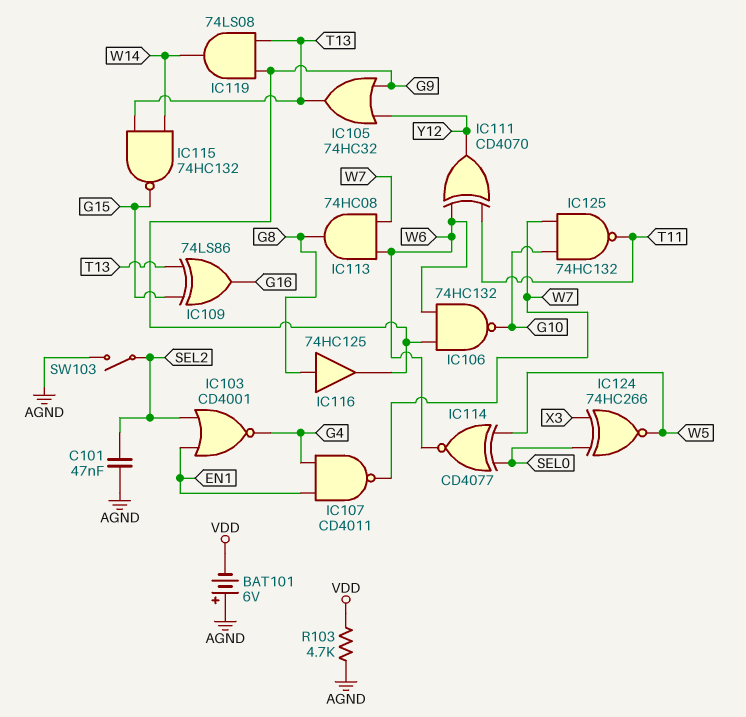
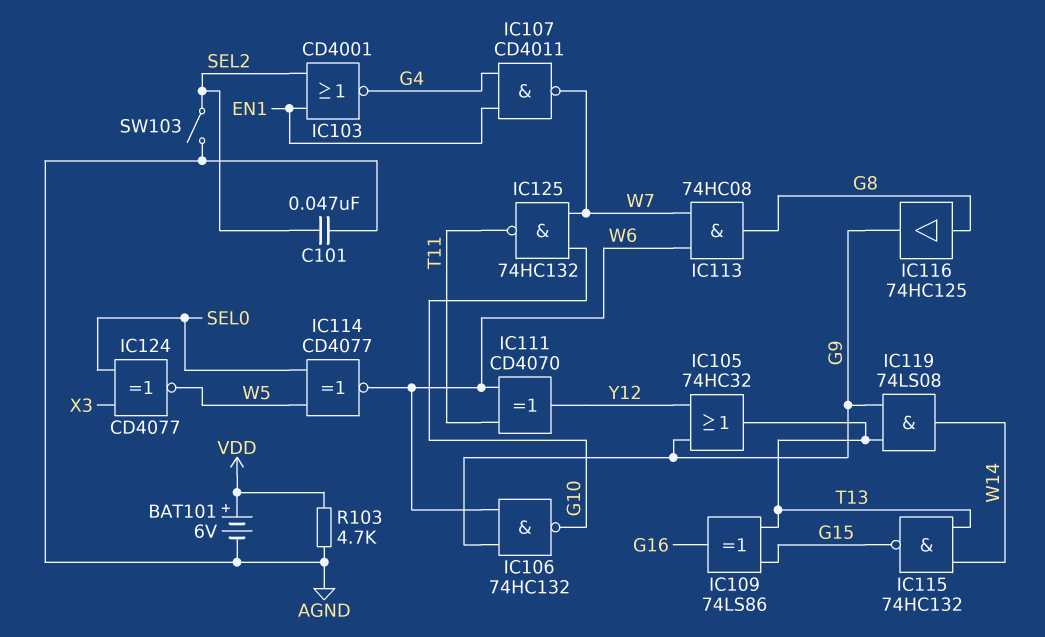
BAT101: 6V (plus AGND, minus VDD) -> 6V (plus VDD, minus AGND)
IC124: XNOR 74HC266 (in SEL0, in X3, out W5) -> XNOR CD4077 (in SEL0, in X3, out W5)

